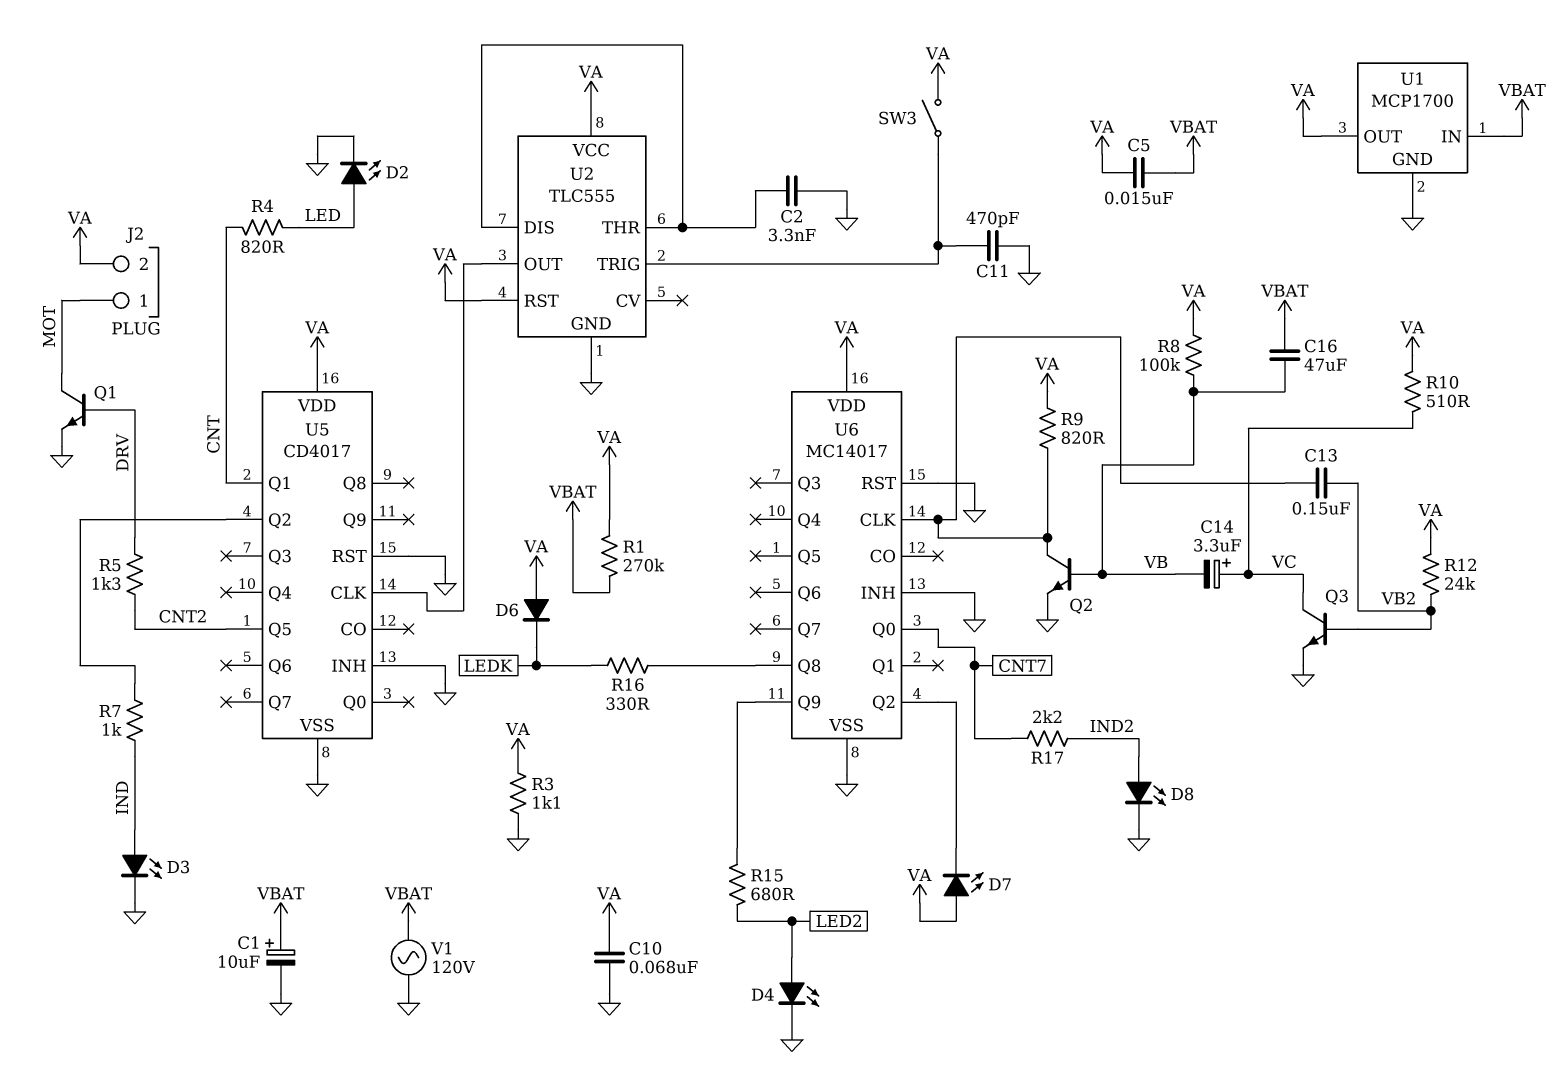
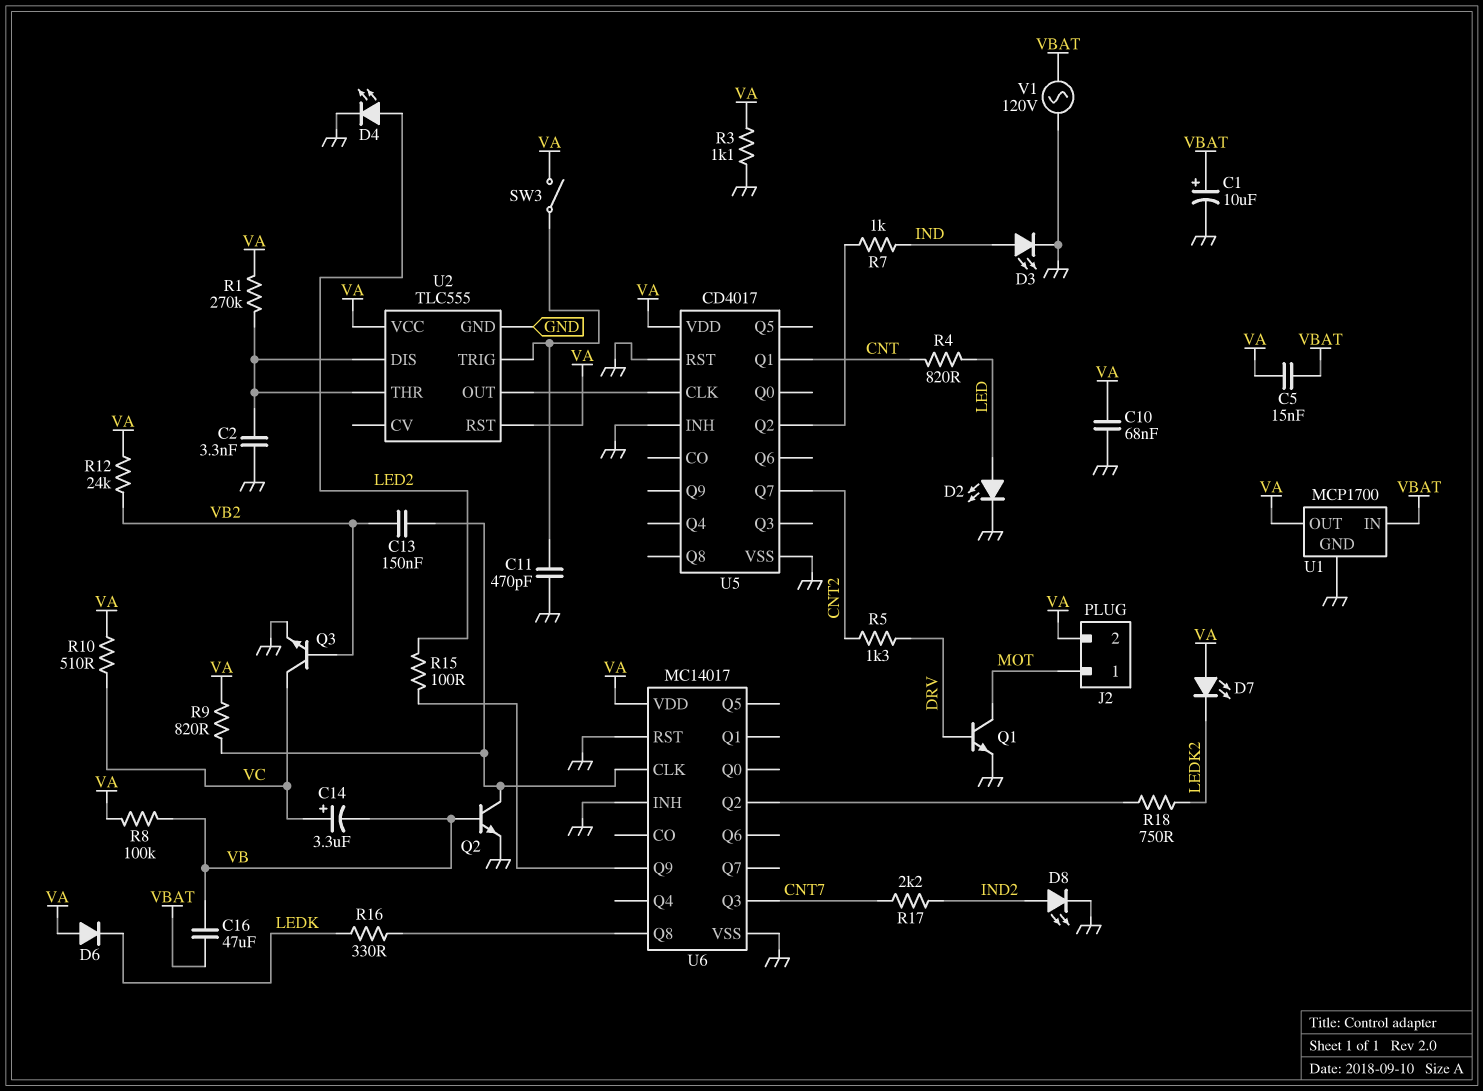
D7: LED (A VA, K U6/Q2) -> LED (A VA, K LEDK2)
R1: 270k (VA, VBAT) -> 270k (U2/DIS, VA)
R15: 680 (LED2, U6/Q9) -> 100 (LED2, U6/Q9)
R18: none -> 750 (LEDK2, U6/Q2)
U5 pin Q5: CNT2 -> none
U5 pin Q7: none -> CNT2
U6 pin Q0: CNT7 -> none
U6 pin Q3: none -> CNT7

